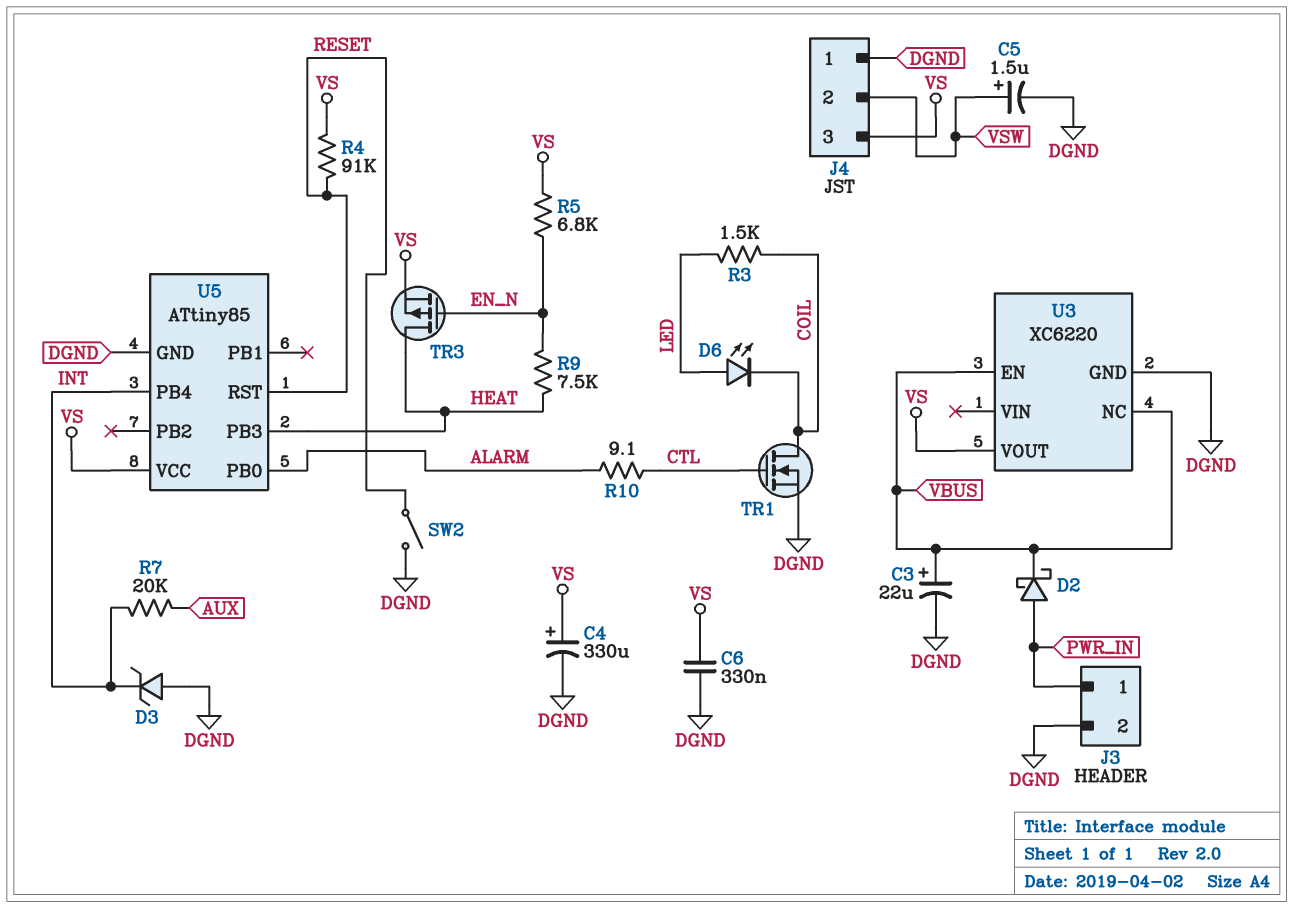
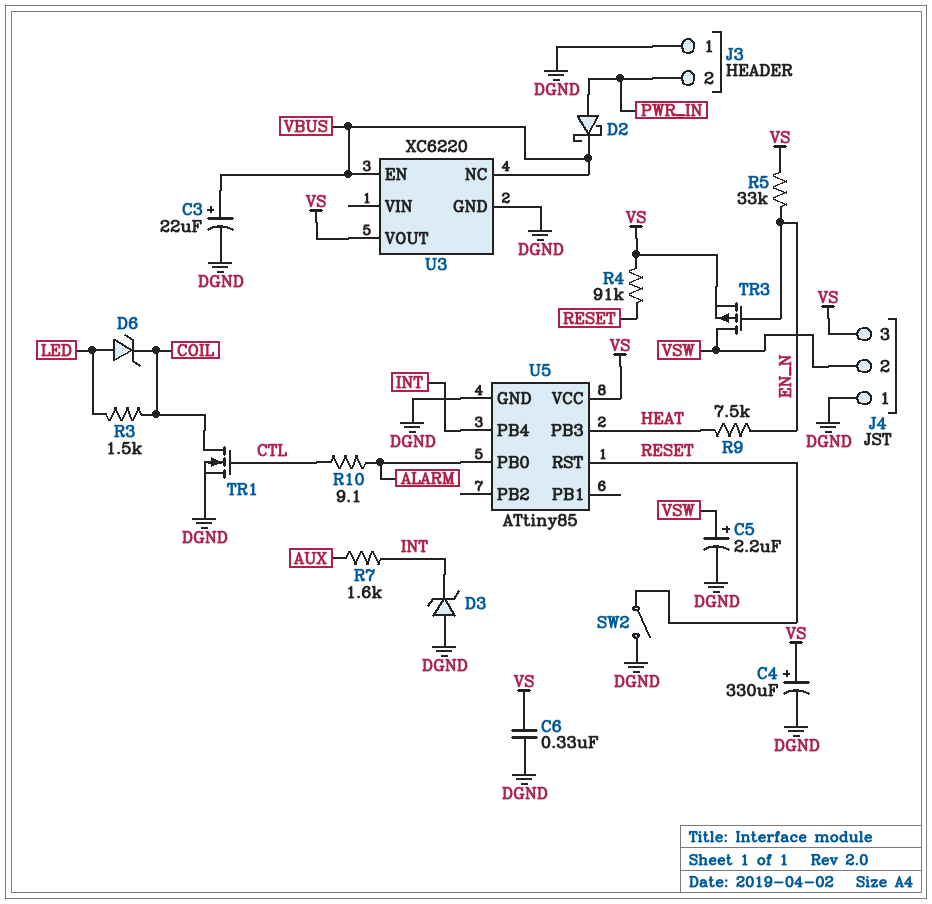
C5: 1.5uF (plus VSW, minus DGND) -> 2.2uF (plus VSW, minus DGND)
D6: LED (A LED, K COIL) -> zener (A LED, K COIL)
J3 pin 1: PWR_IN -> DGND
J3 pin 2: DGND -> PWR_IN
R5: 6.8k (EN_N, VS) -> 33k (EN_N, VS)
R7: 20k (AUX, INT) -> 1.6k (AUX, INT)
TR3: PMOS (G EN_N, D HEAT, S VS) -> PMOS (G EN_N, D VSW, S VS)

